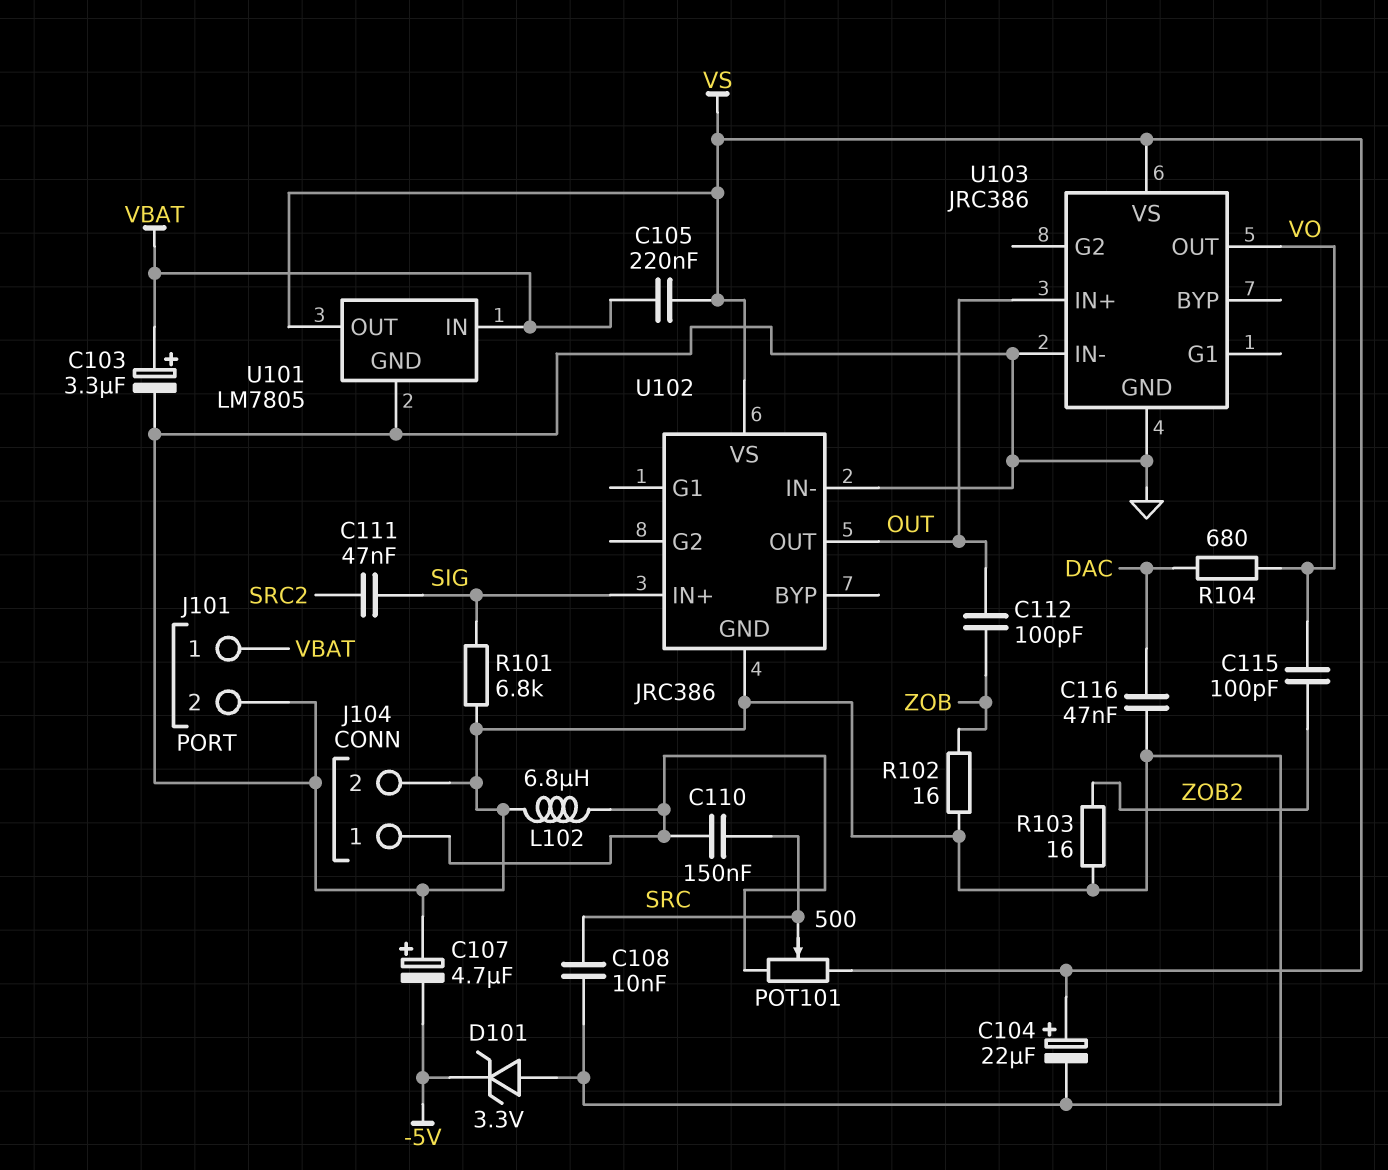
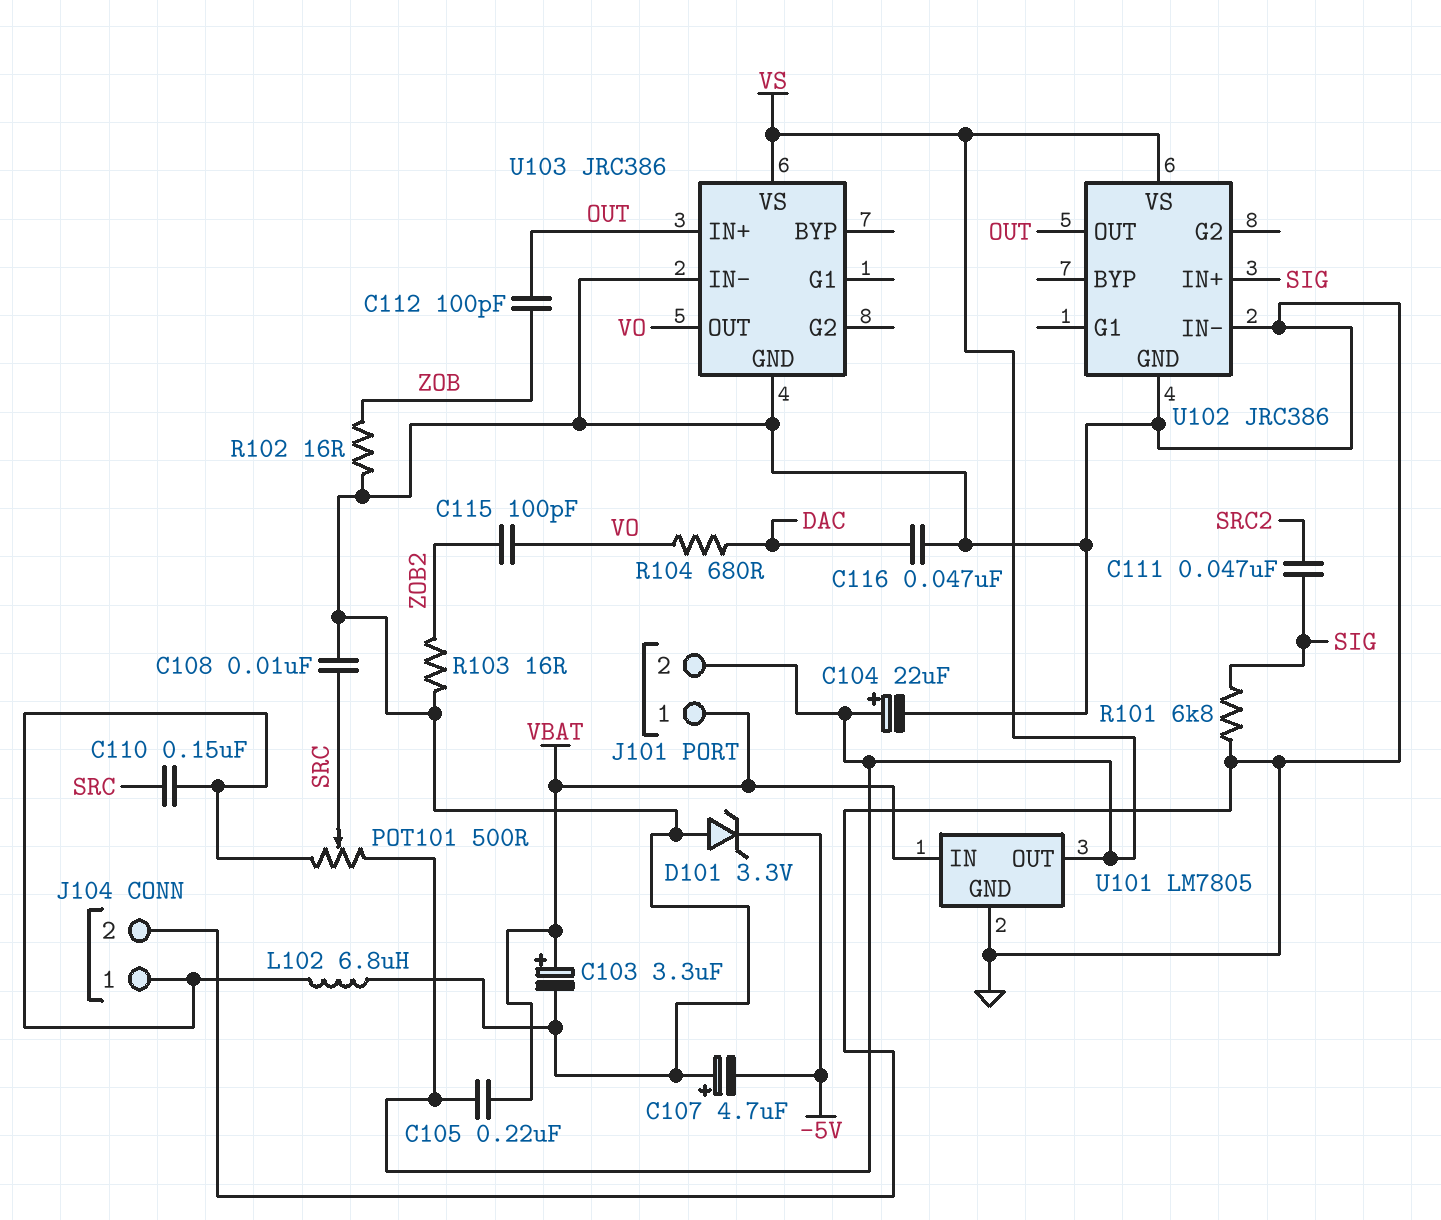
J101 pin 2: GND -> VS

